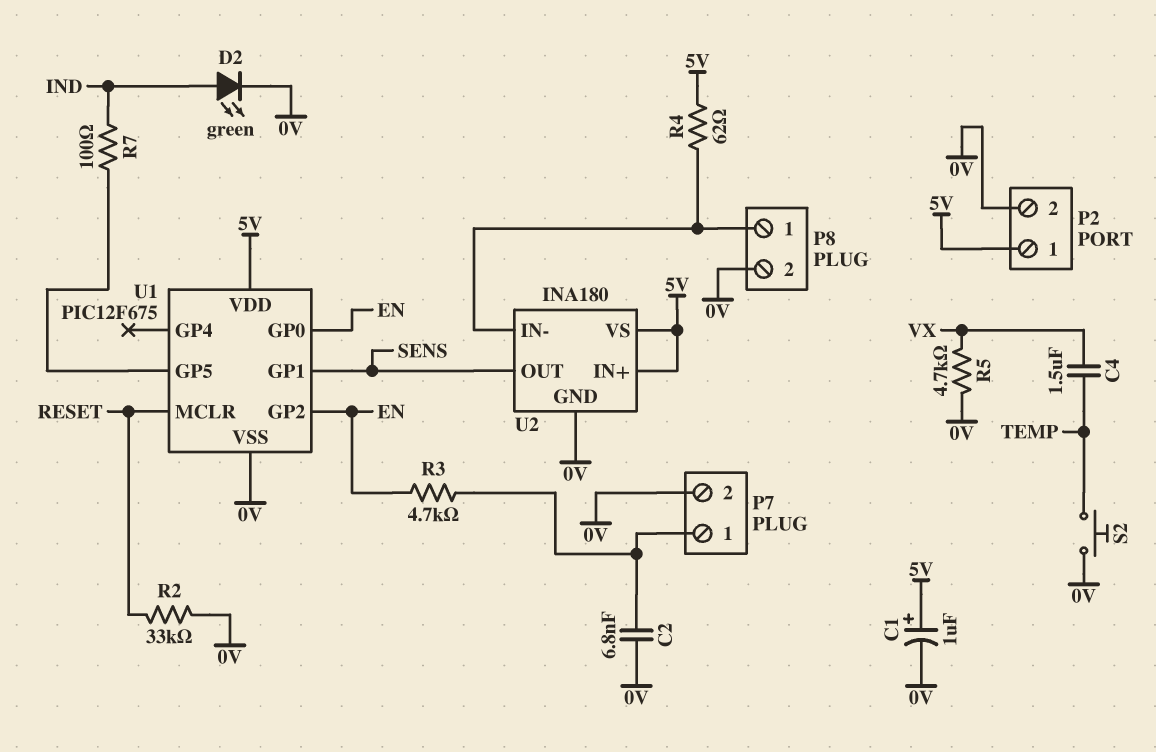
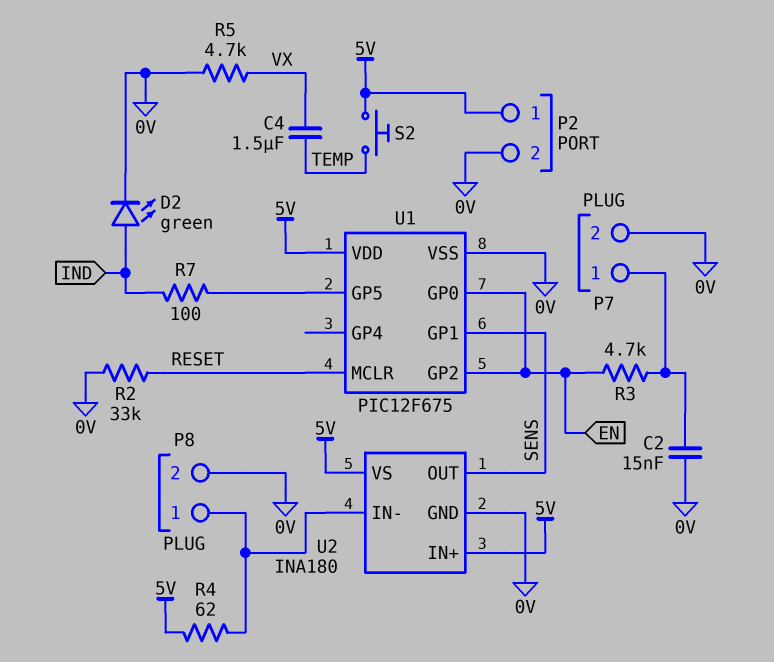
C1: 1uF (plus 5V, minus 0V) -> none
C2: 6.8nF (0V, P7/1) -> 15nF (0V, P7/1)
S2: button (0V, TEMP) -> button (5V, TEMP)

